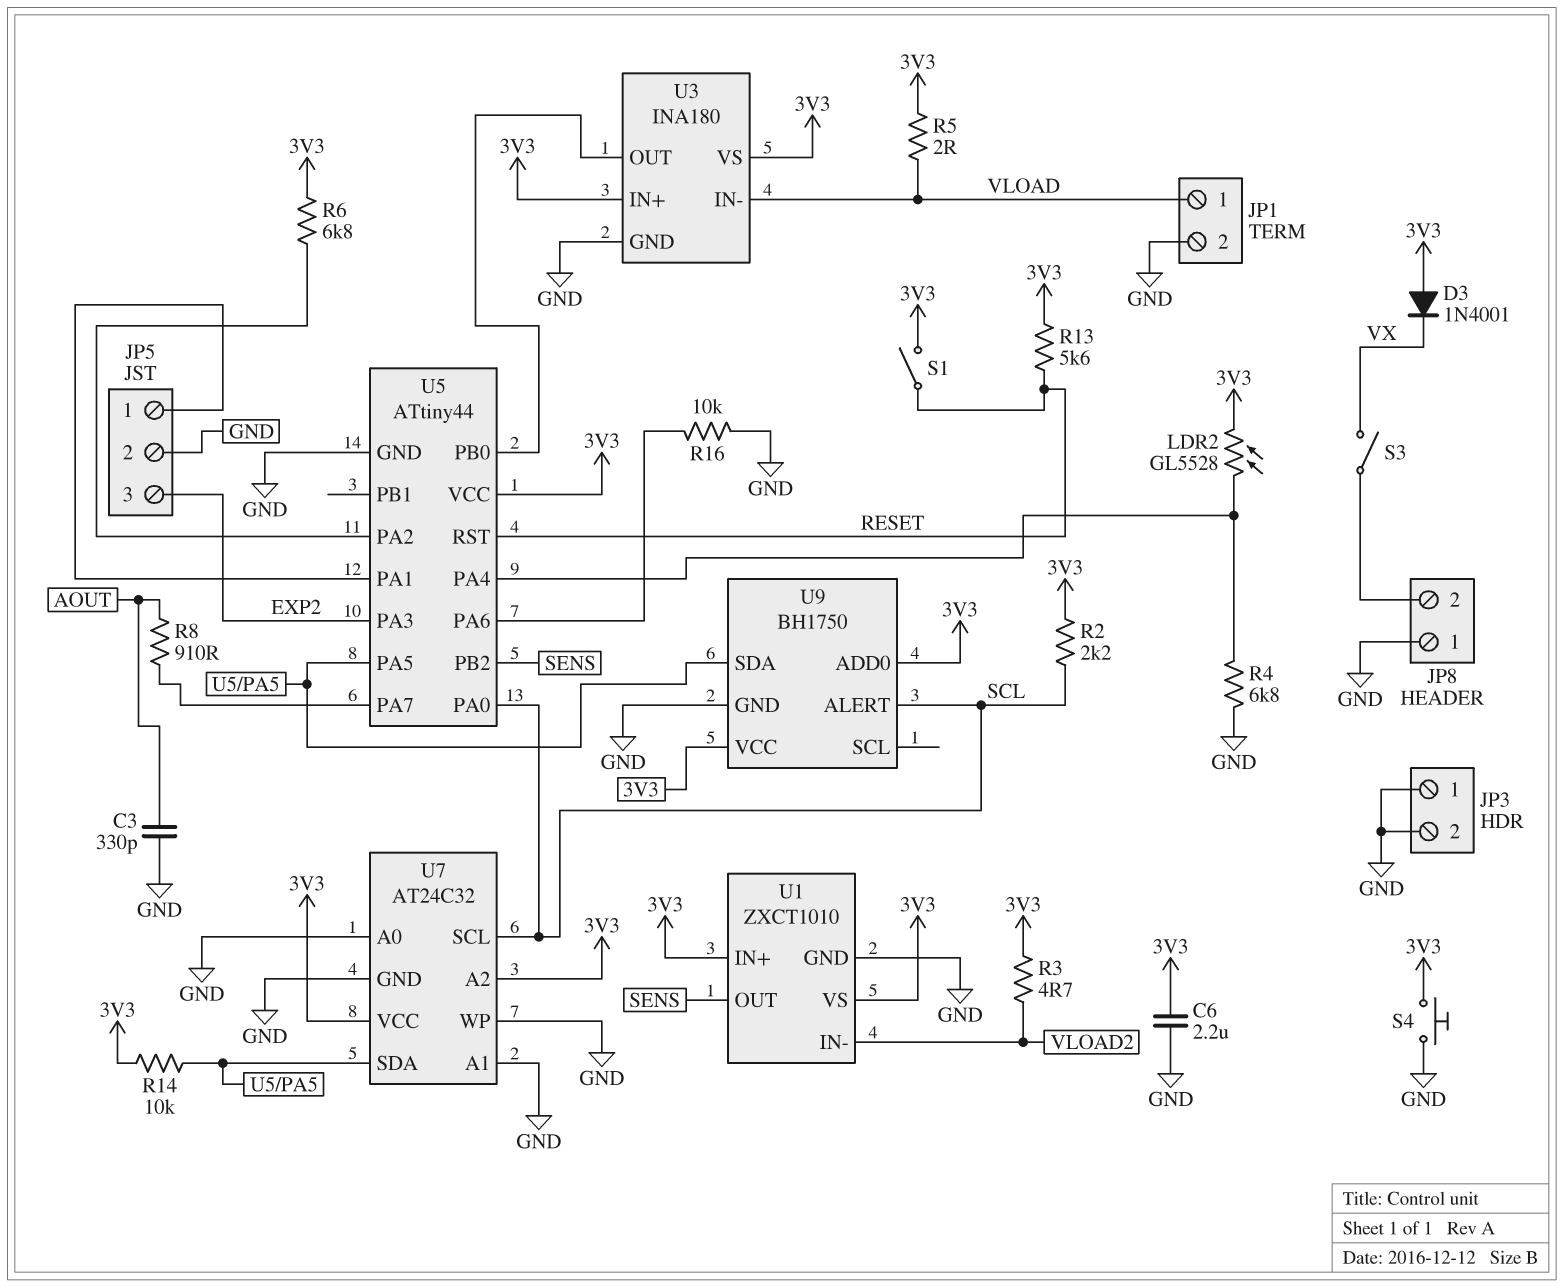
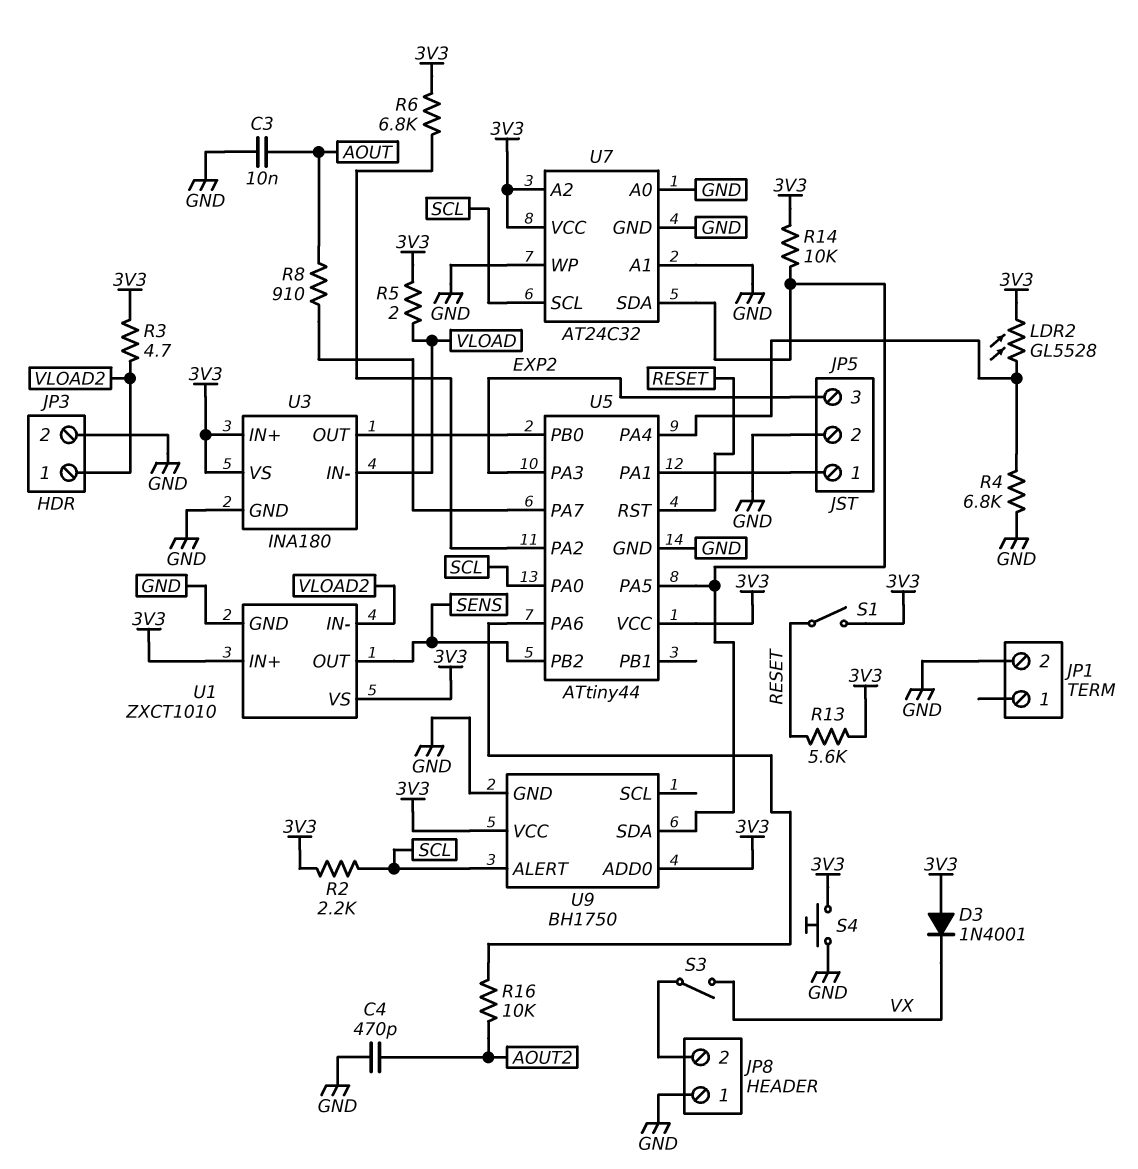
C3: 330pF (AOUT, GND) -> 10nF (AOUT, GND)
C4: none -> 470pF (AOUT2, GND)
C6: 2.2uF (3V3, GND) -> none
JP1 pin 1: VLOAD -> none
JP3 pin 1: GND -> VLOAD2
R16: 10k (GND, U5/PA6) -> 10k (AOUT2, U5/PA6)

